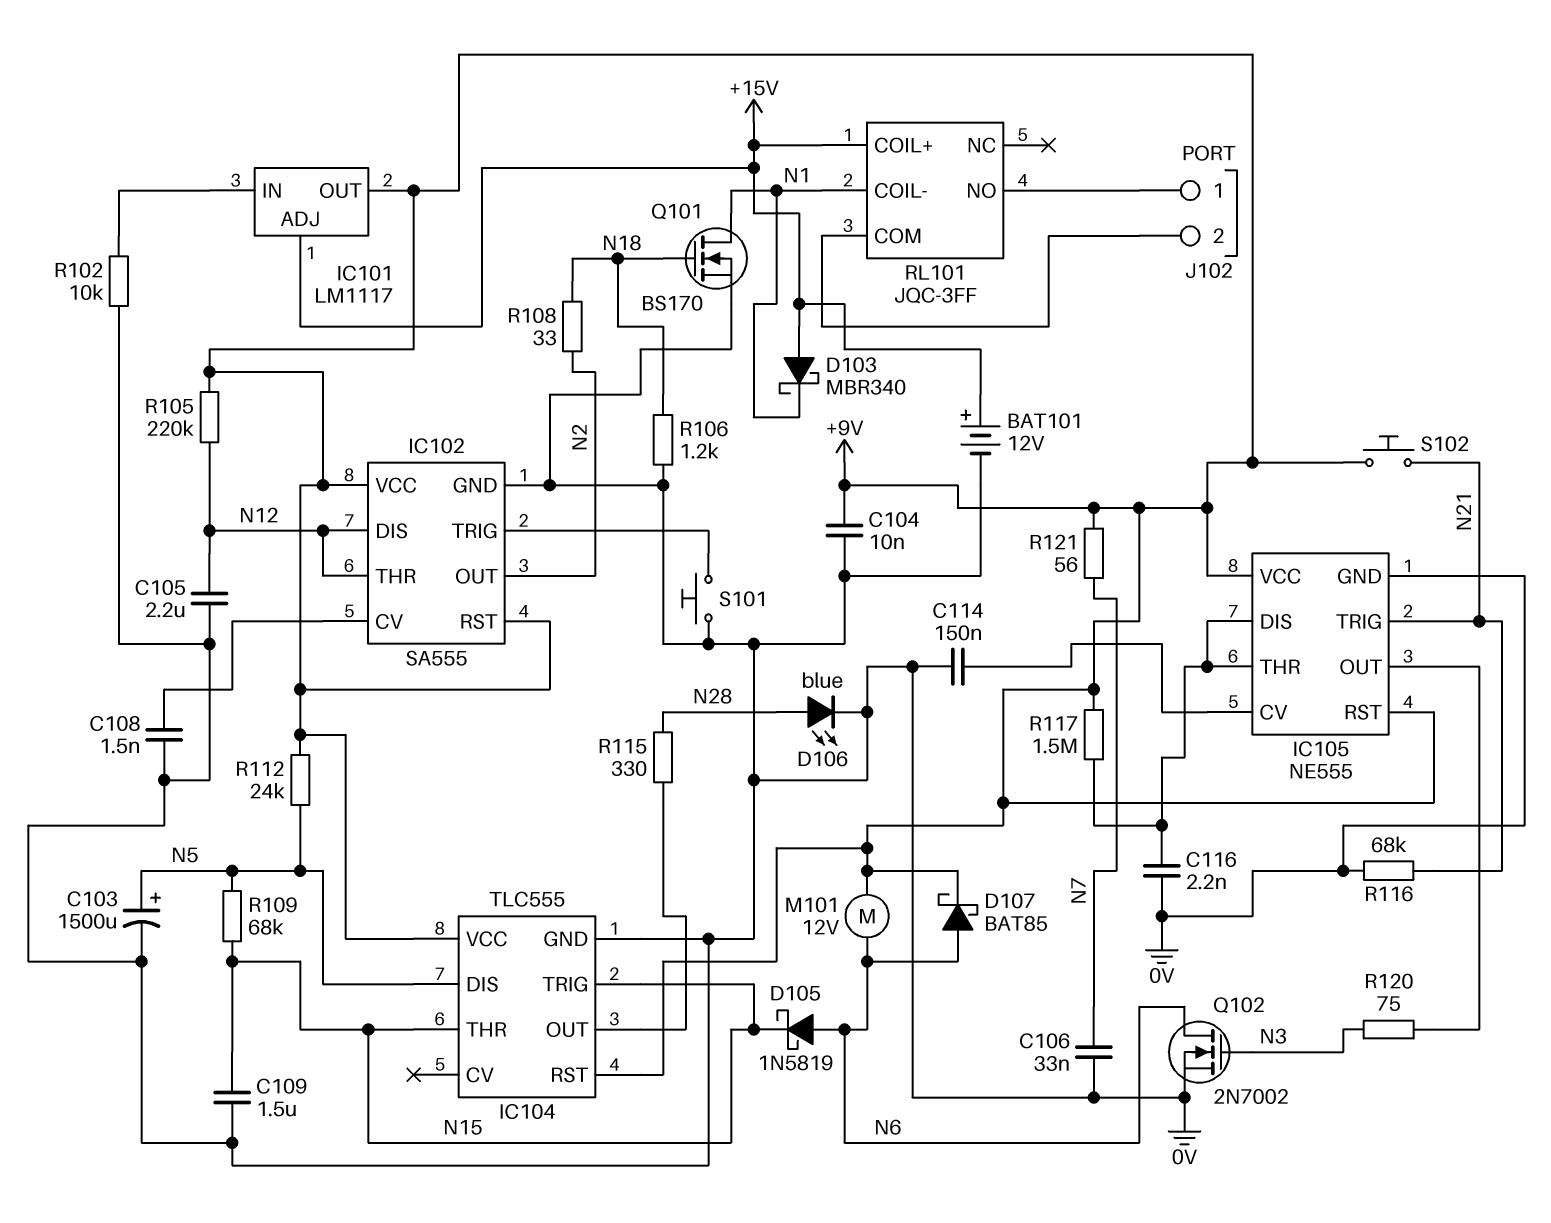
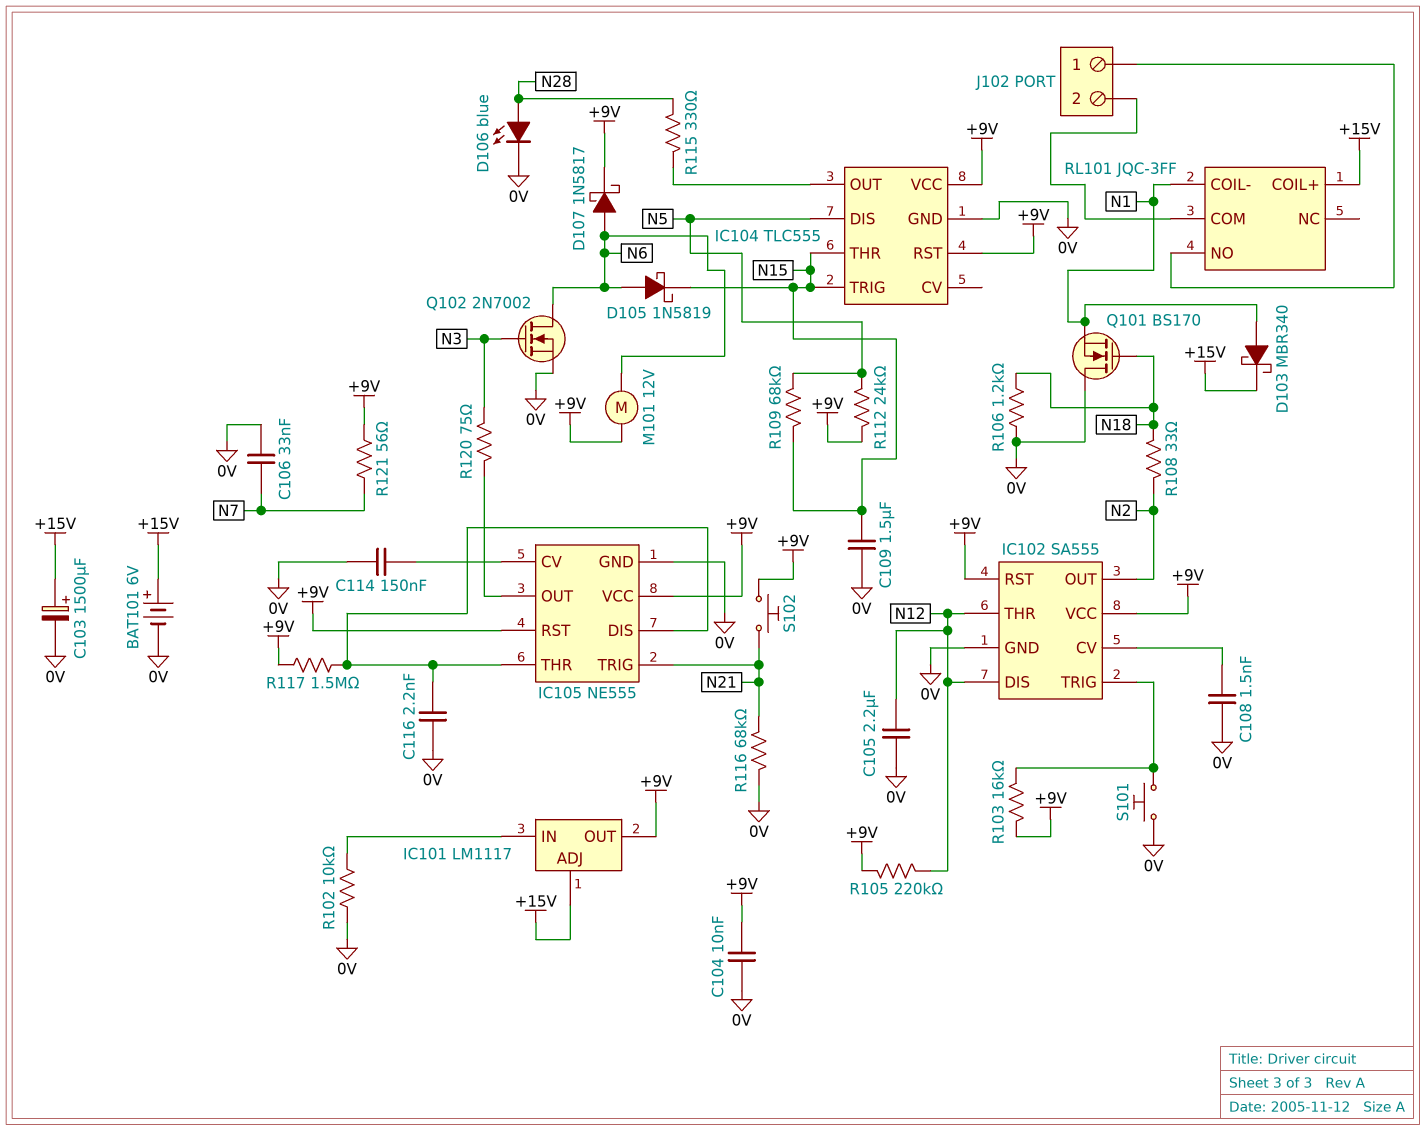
BAT101: 12V (plus +15V, minus 0V) -> 6V (plus +15V, minus 0V)
C103: 1500uF (plus N5, minus 0V) -> 1500uF (plus +15V, minus 0V)
D103: schottky MBR340 (A +15V, K N1) -> schottky MBR340 (A N1, K +15V)
D107: schottky BAT85 (A N6, K +9V) -> schottky 1N5817 (A N6, K +9V)
Q101: NMOS BS170 (G N18, D N1, S 0V) -> NMOS BS170 (G N18, D 0V, S N1)
R103: none -> 16k (+9V, IC102/TRIG)

